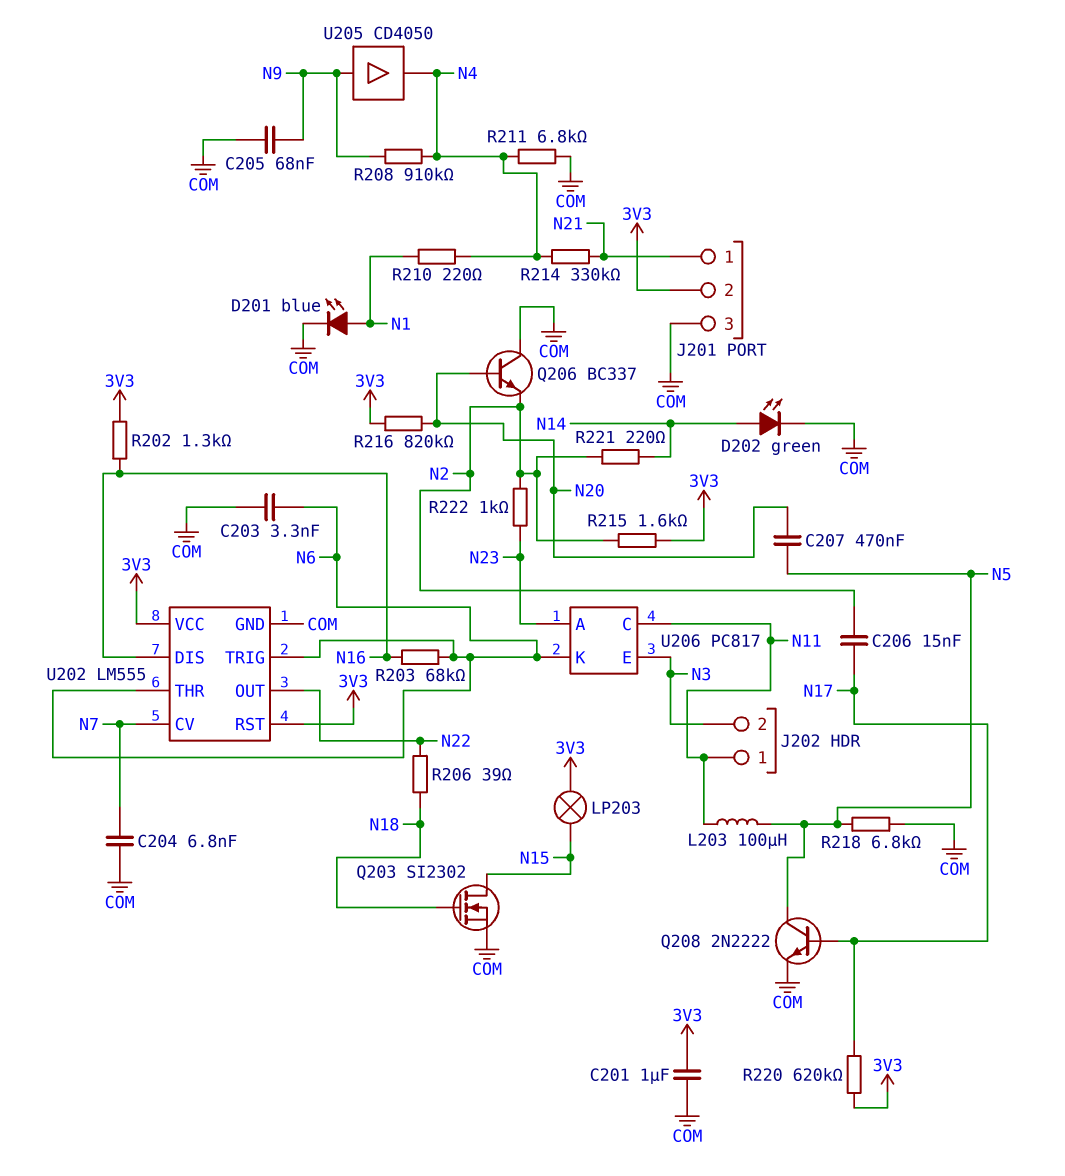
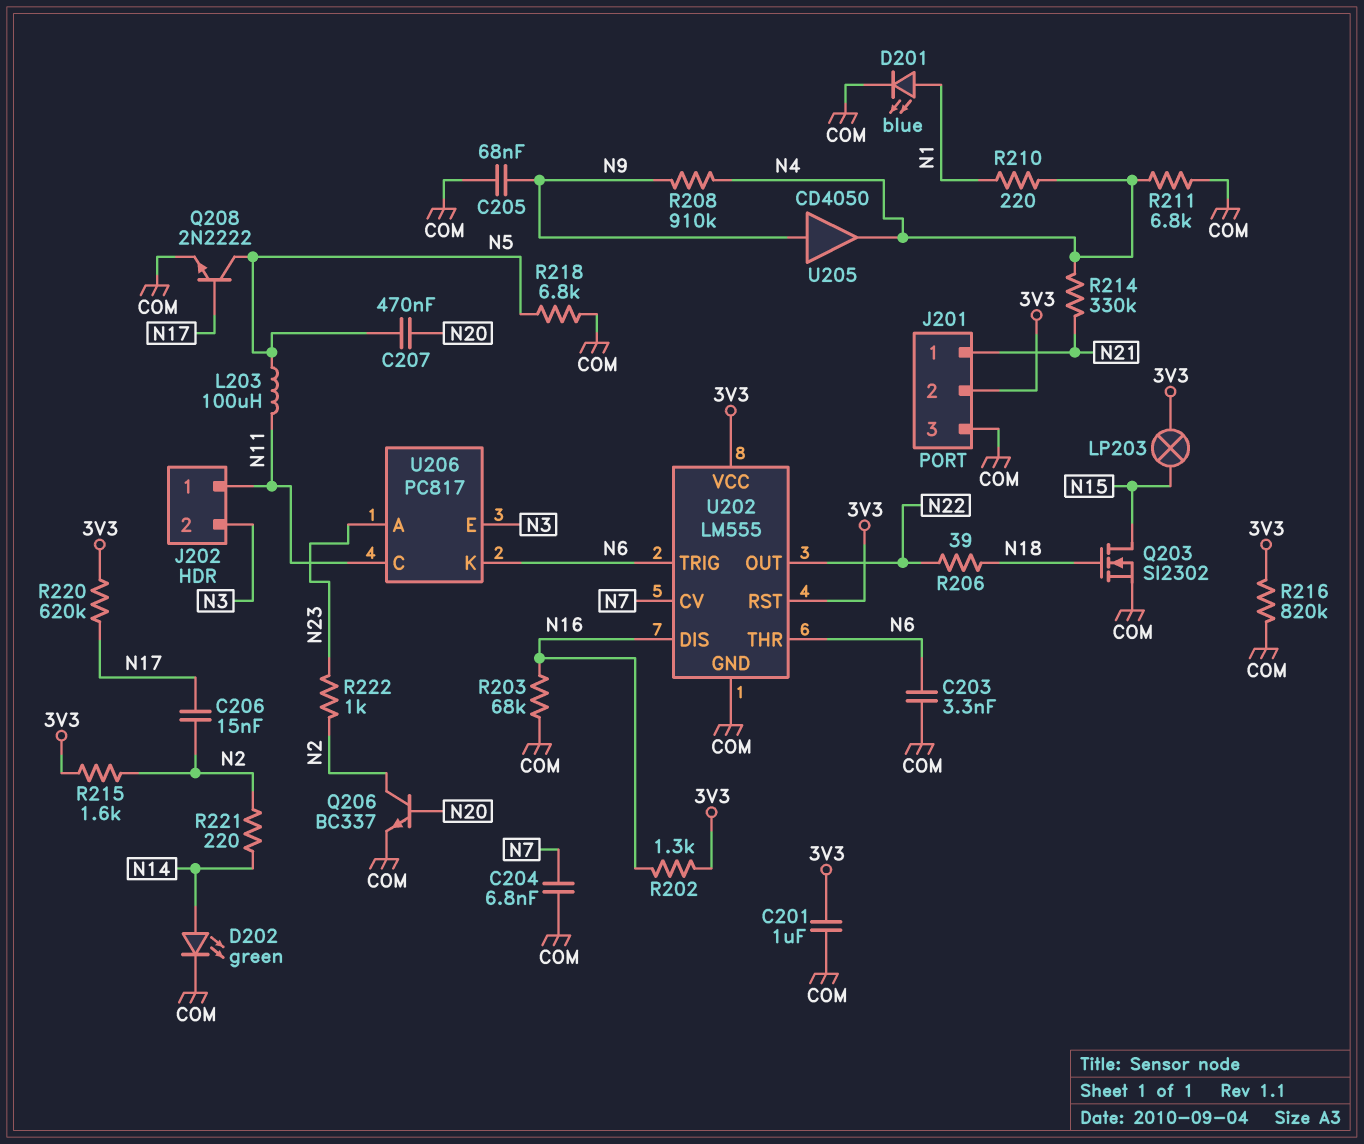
Q206: NPN BC337 (B N20, C COM, E N2) -> NPN BC337 (B N20, C N2, E COM)
R203: 68k (N6, N16) -> 68k (COM, N16)
R216: 820k (3V3, N20) -> 820k (3V3, COM)

